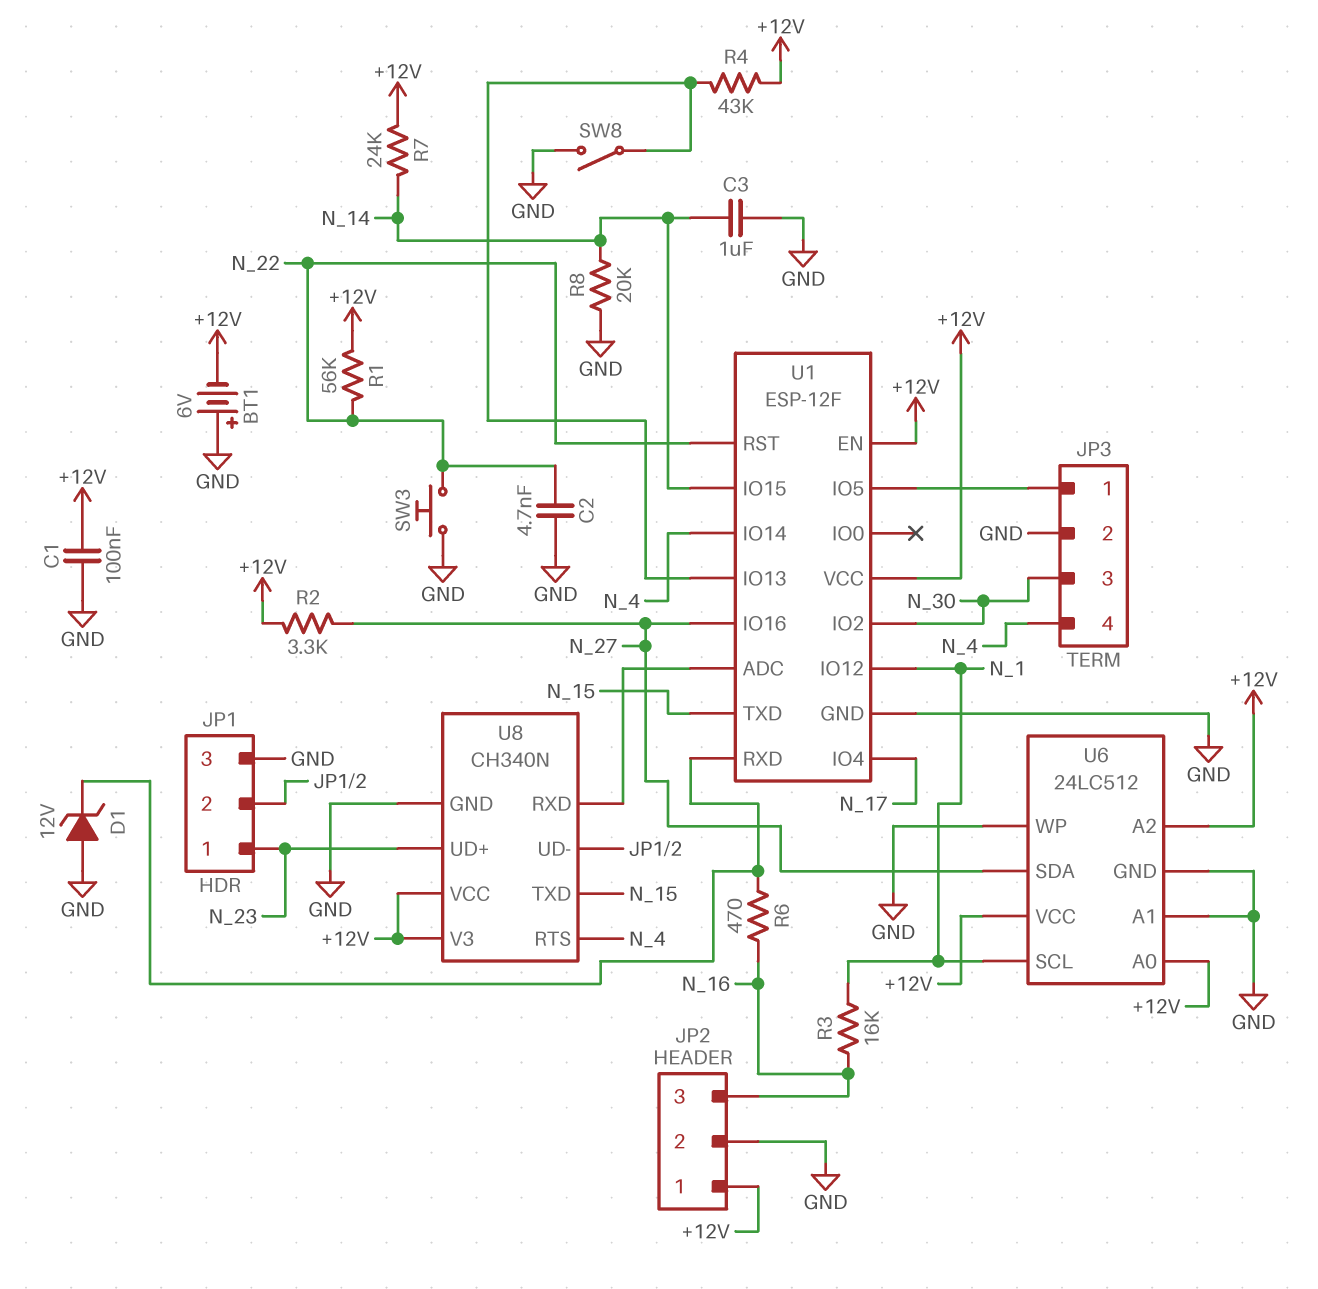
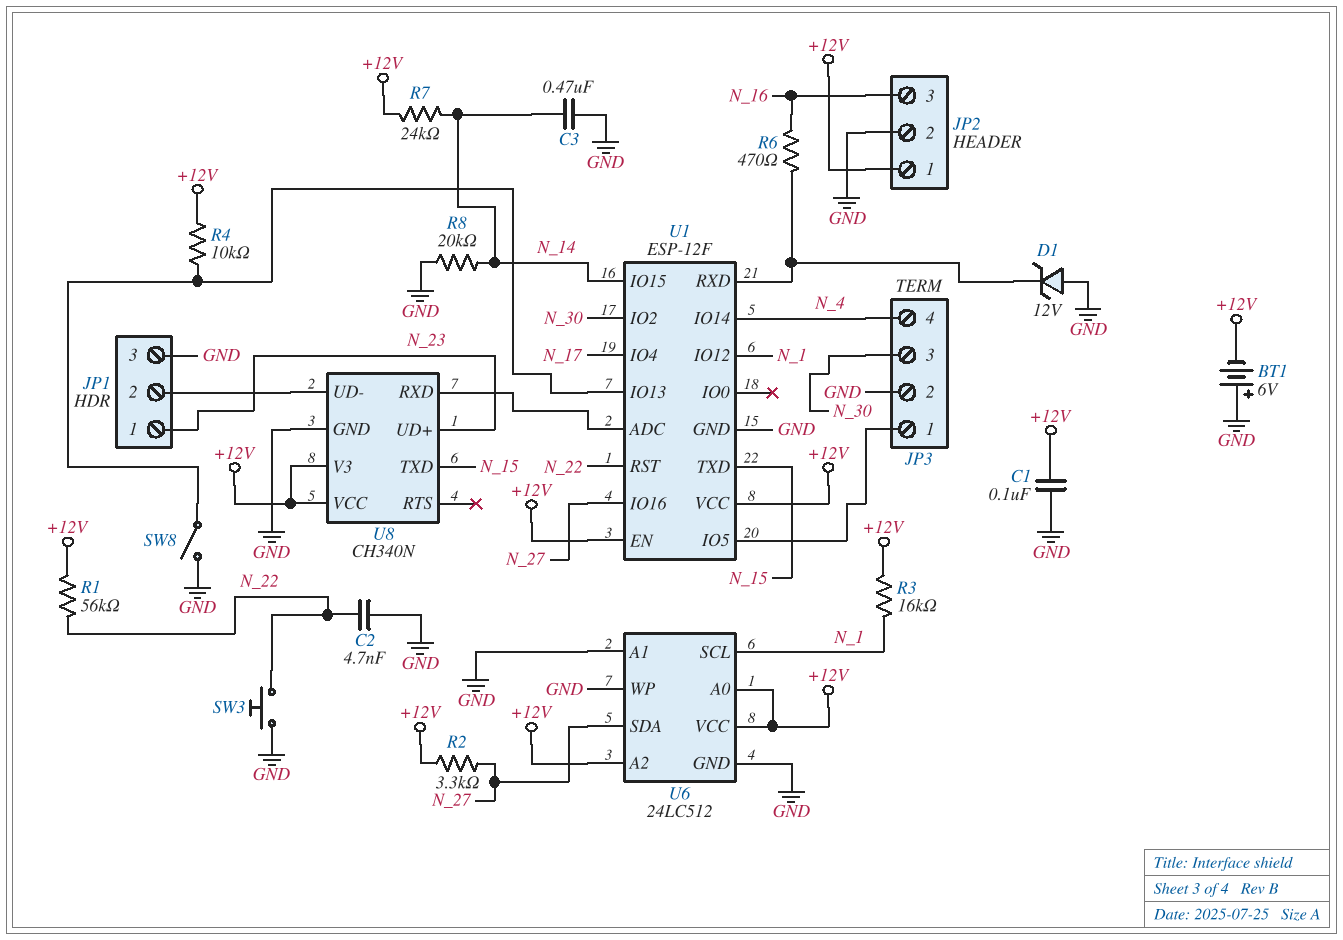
C3: 1uF (GND, N_14) -> 470nF (GND, N_14)
R3: 16k (N_1, N_16) -> 16k (+12V, N_1)
R4: 43k (+12V, U1/IO13) -> 10k (+12V, U1/IO13)
U8 pin RTS: N_4 -> none

